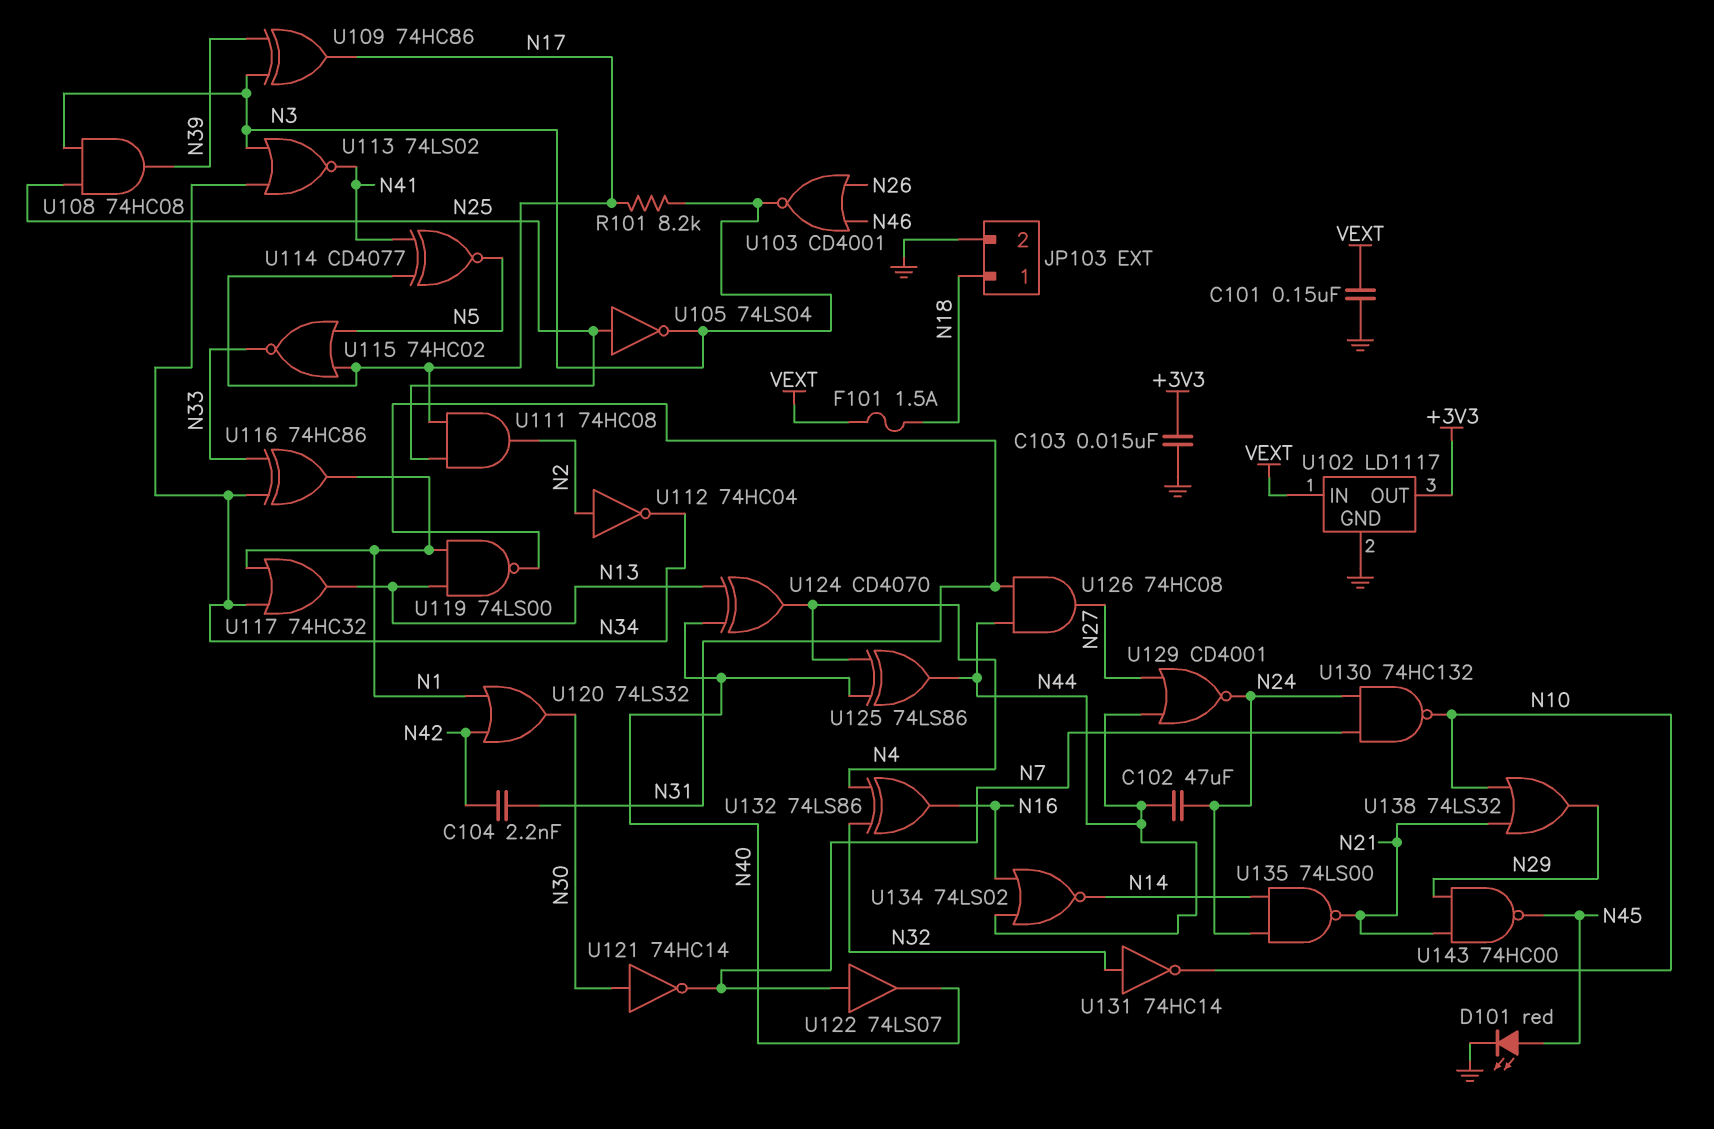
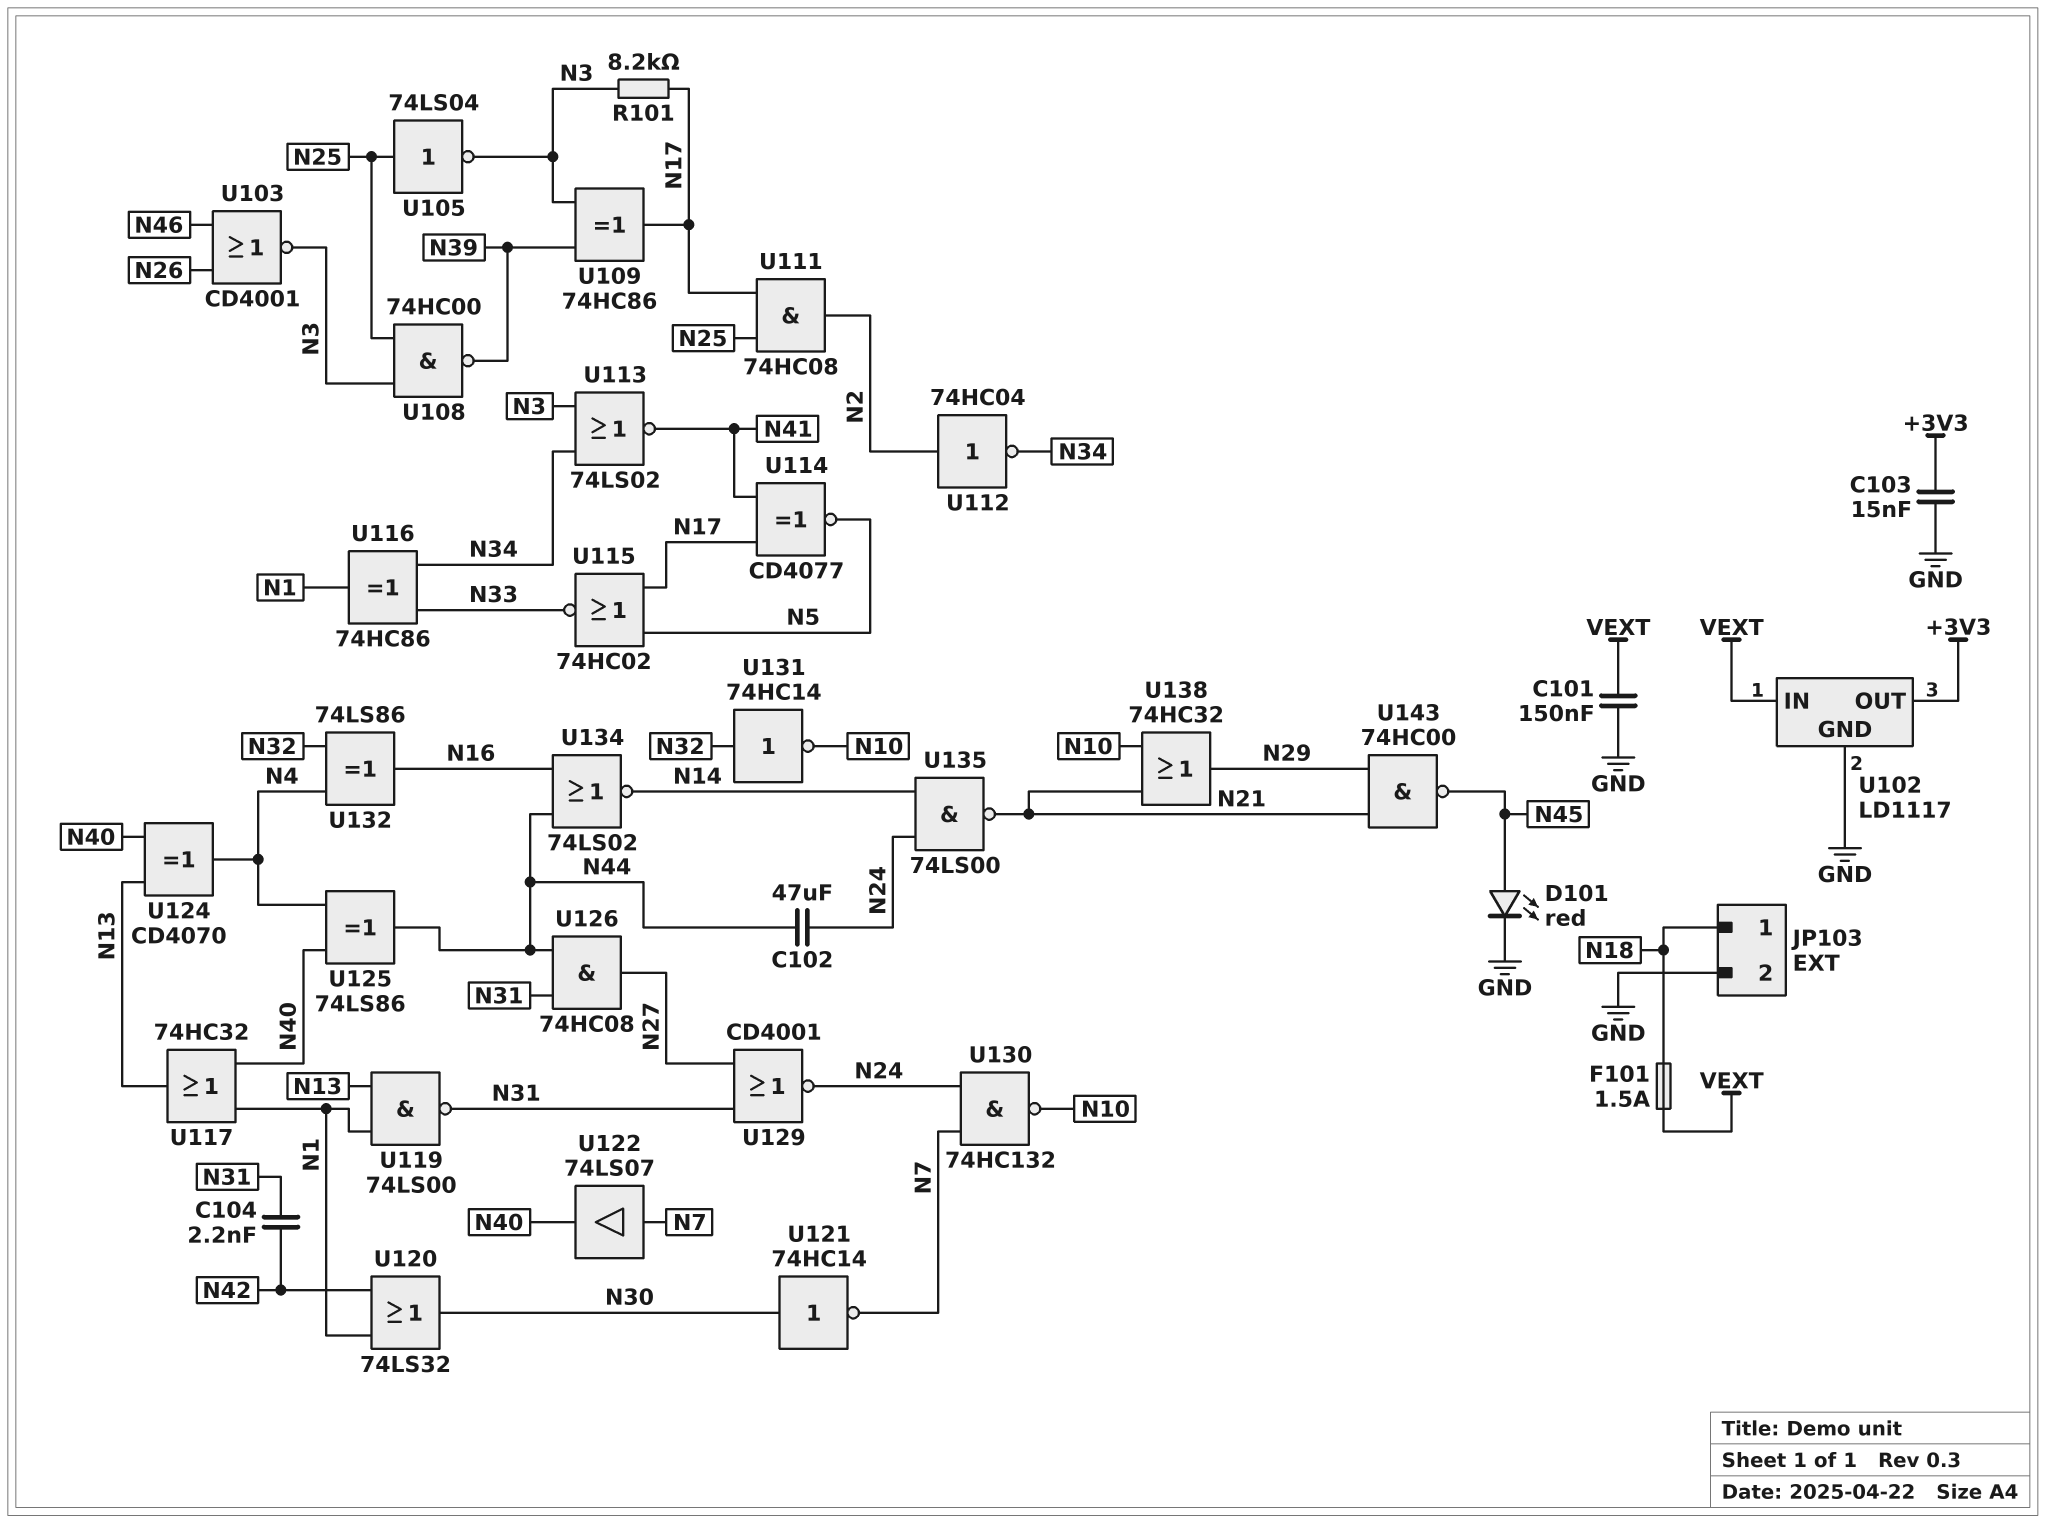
U108: AND 74HC08 (in N3, in N25, out N39) -> NAND 74HC00 (in N3, in N25, out N39)
U117: OR 74HC32 (in N1, in N34, out N13) -> OR 74HC32 (in N1, in N40, out N13)
U129: NOR CD4001 (in N27, in N44, out N24) -> NOR CD4001 (in N27, in N31, out N24)
U138: OR 74LS32 (in N10, in N21, out N29) -> OR 74HC32 (in N10, in N21, out N29)

